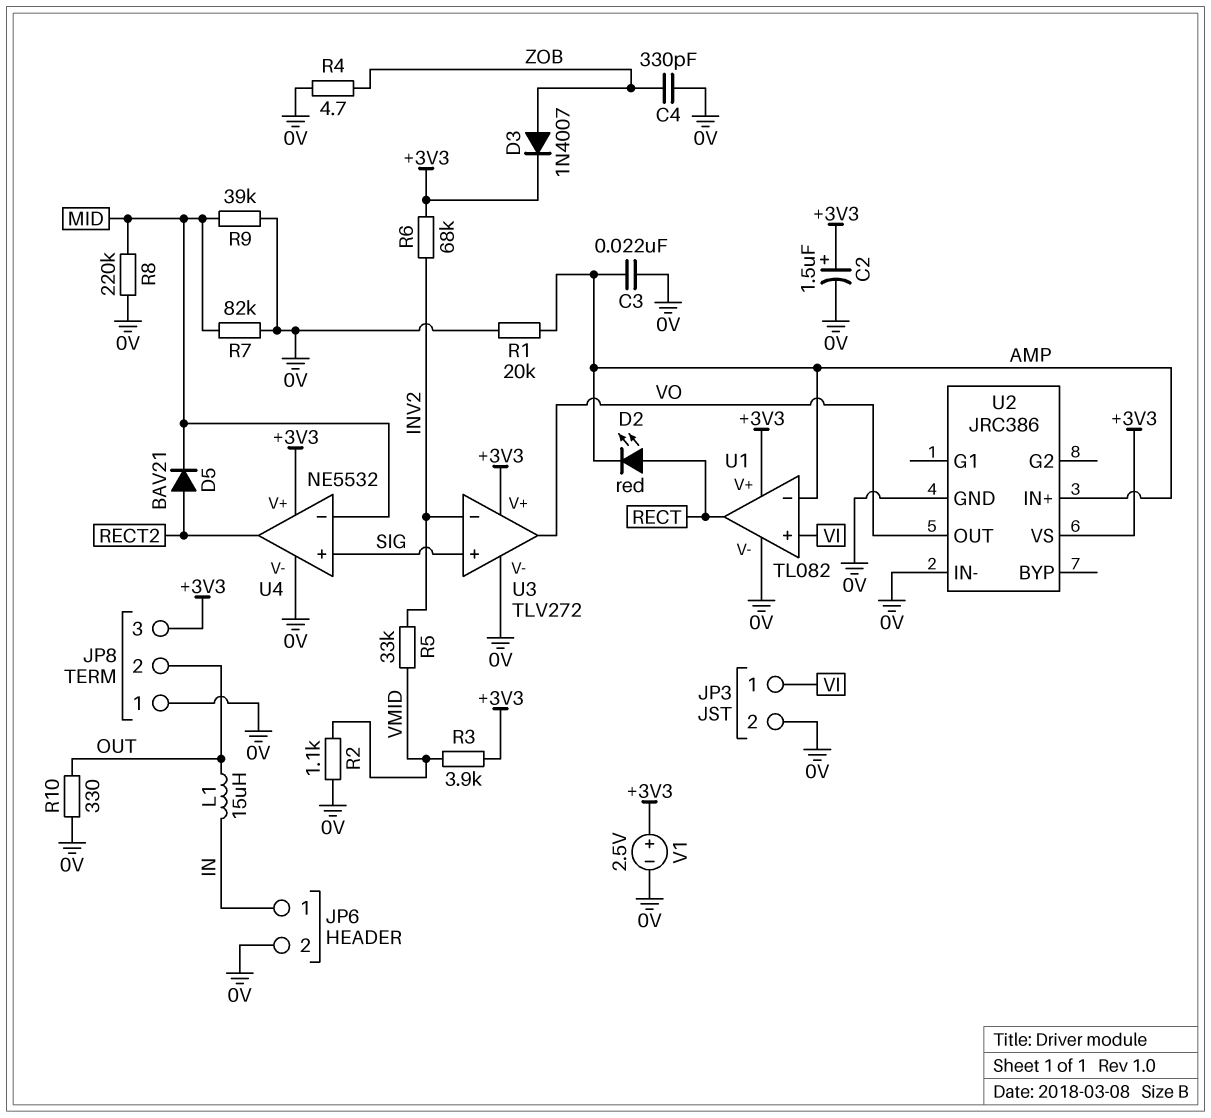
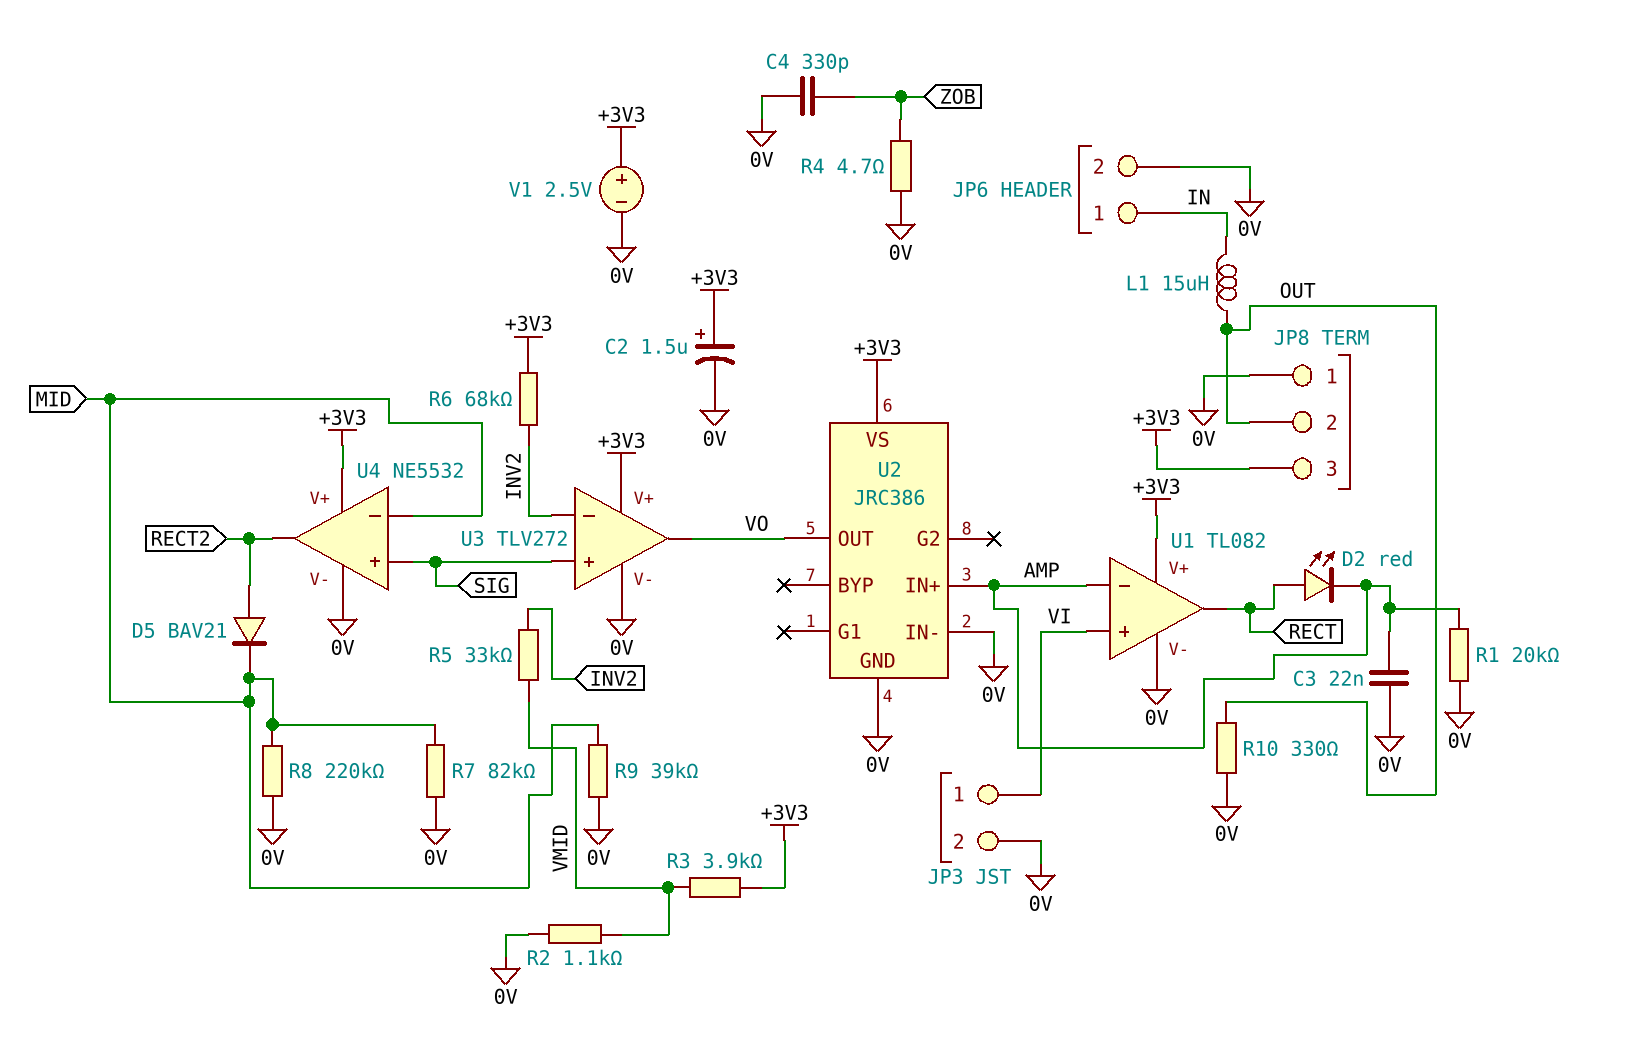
D3: diode 1N4007 (A ZOB, K +3V3) -> none

